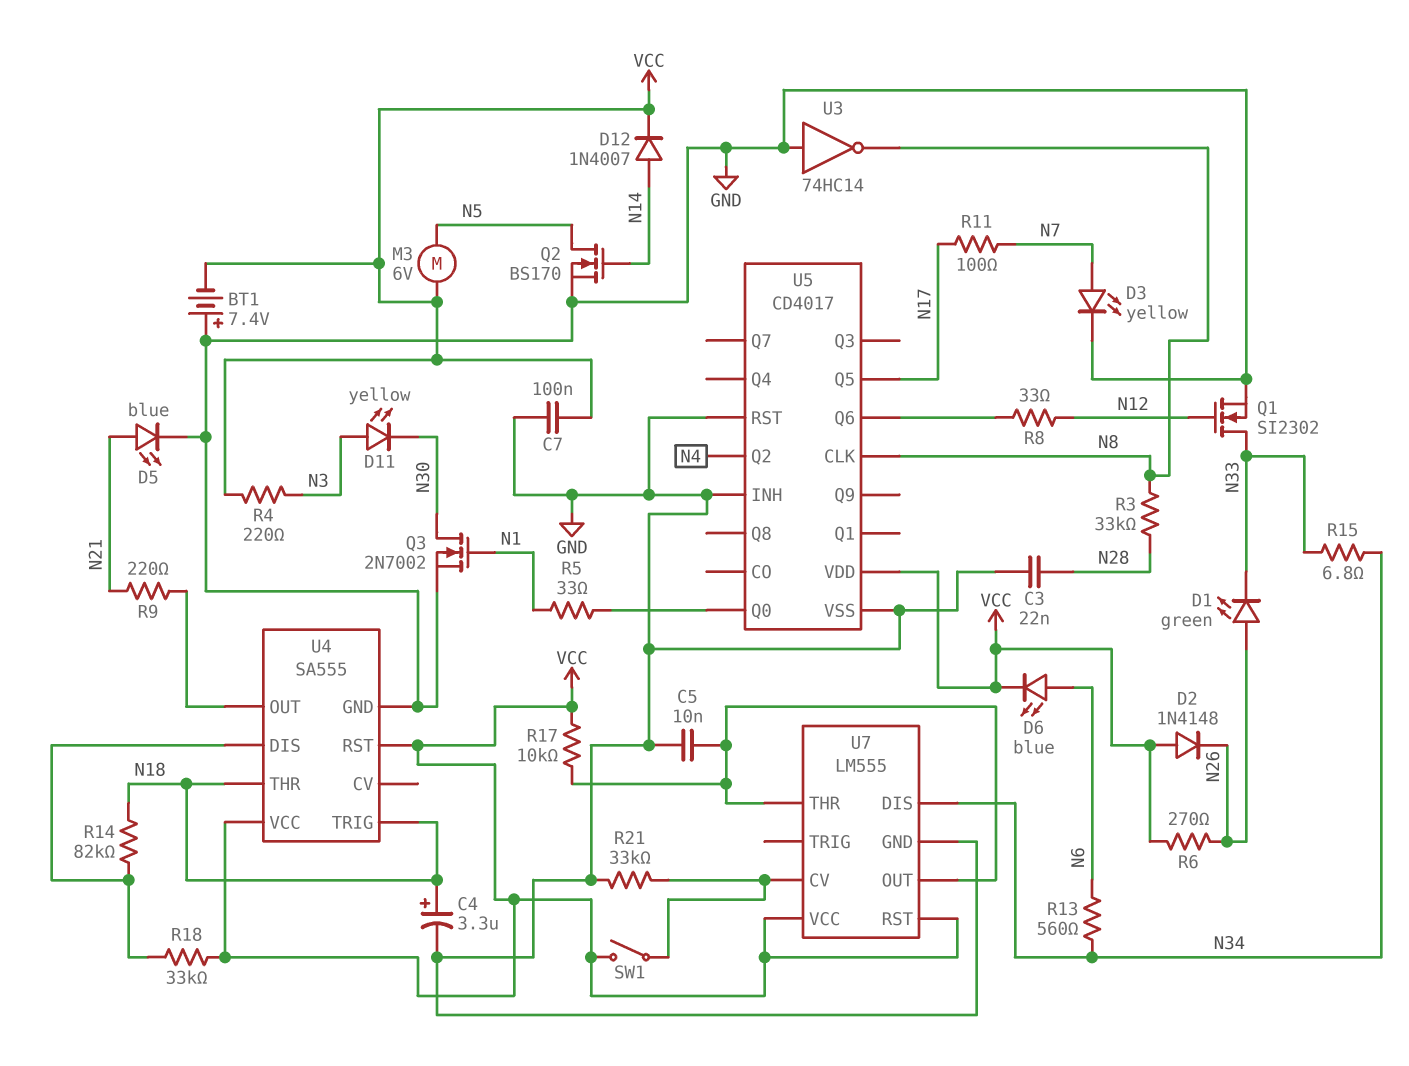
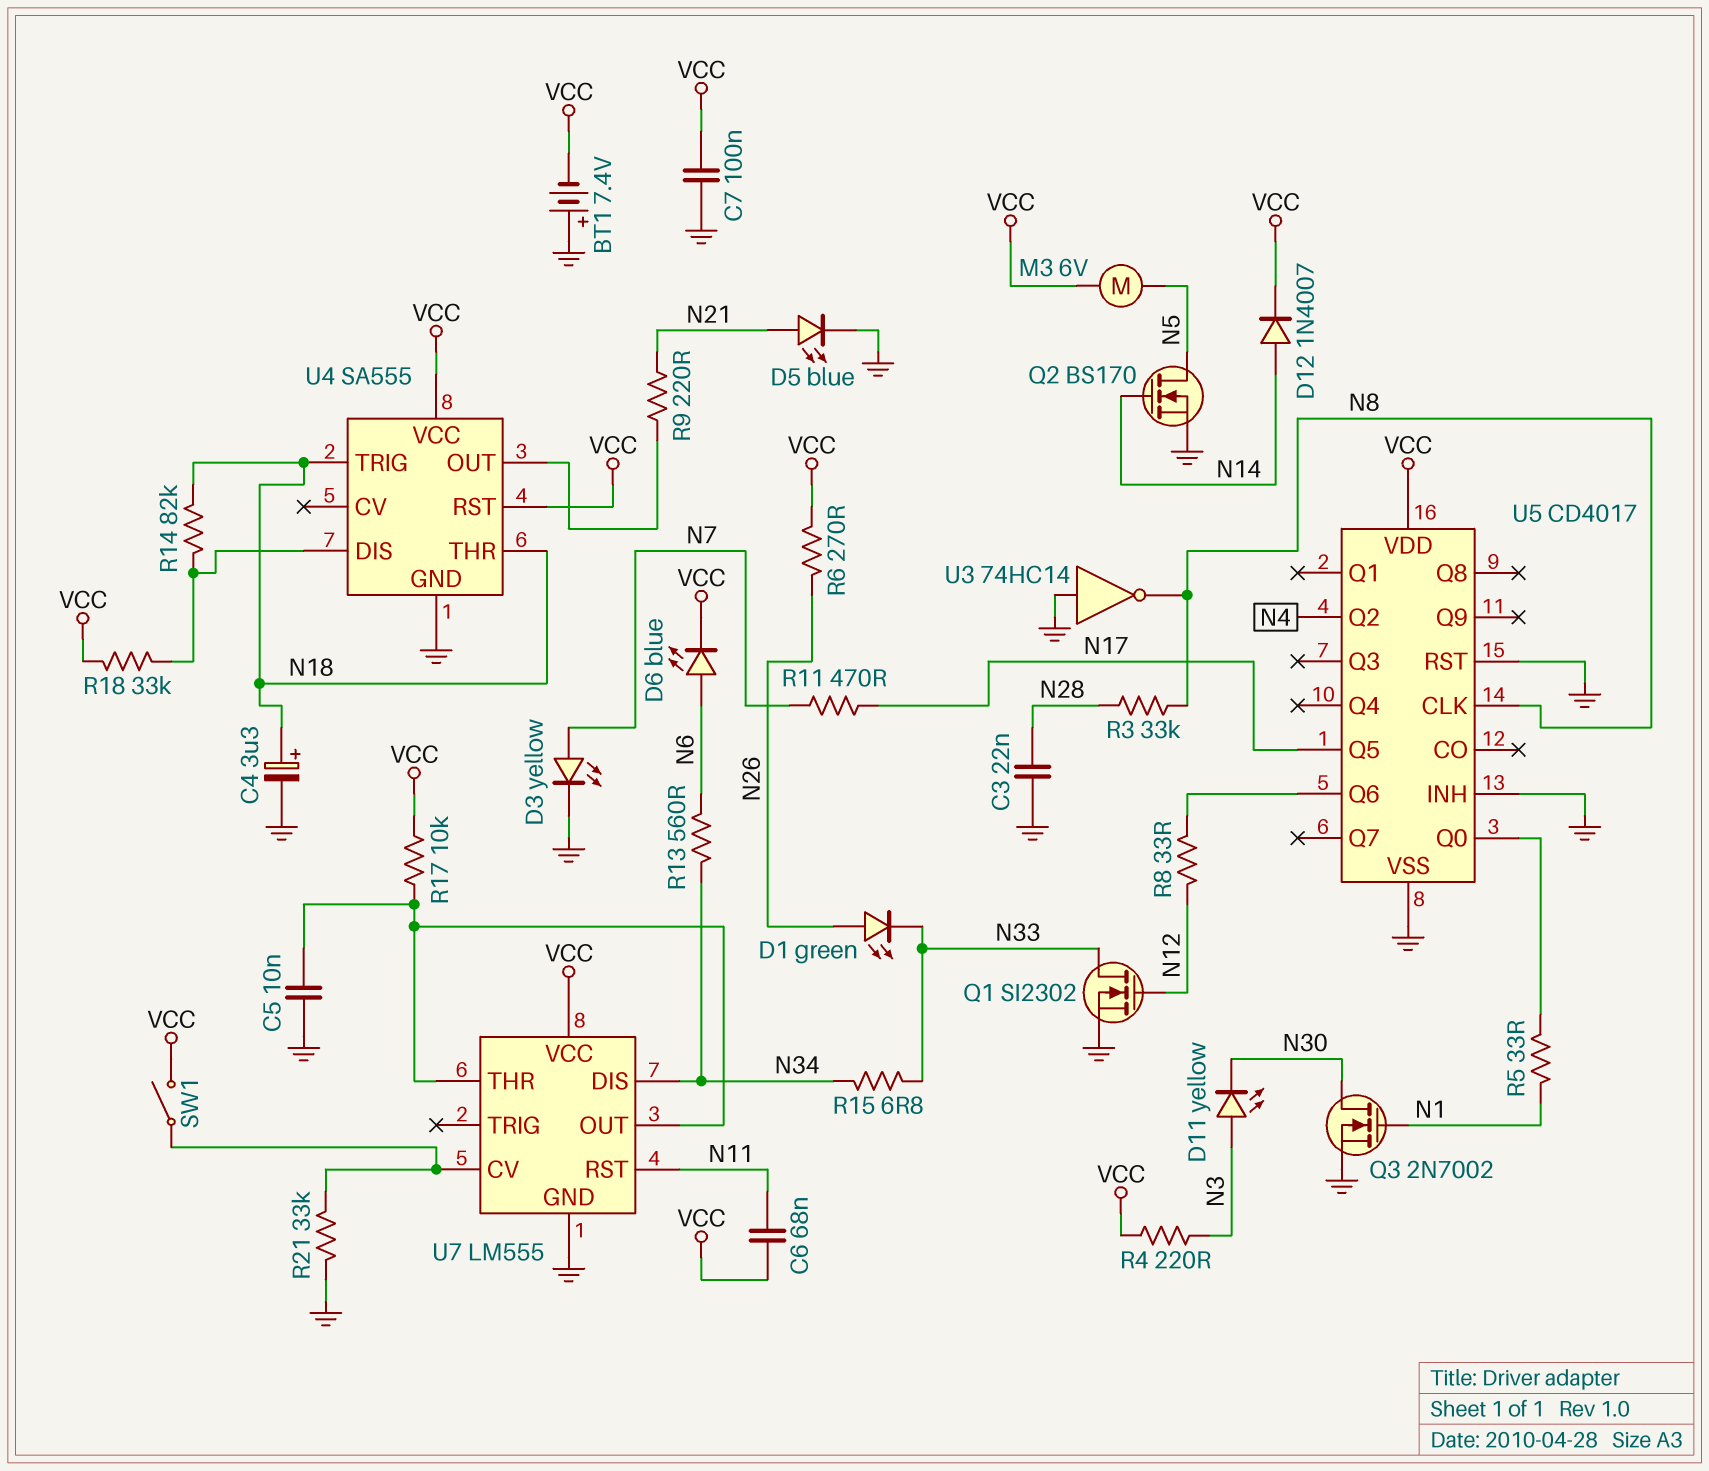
C6: none -> 68nF (N11, VCC)
D2: diode 1N4148 (A VCC, K N26) -> none
R11: 100 (N7, N17) -> 470 (N7, N17)
U7 pin RST: VCC -> N11

